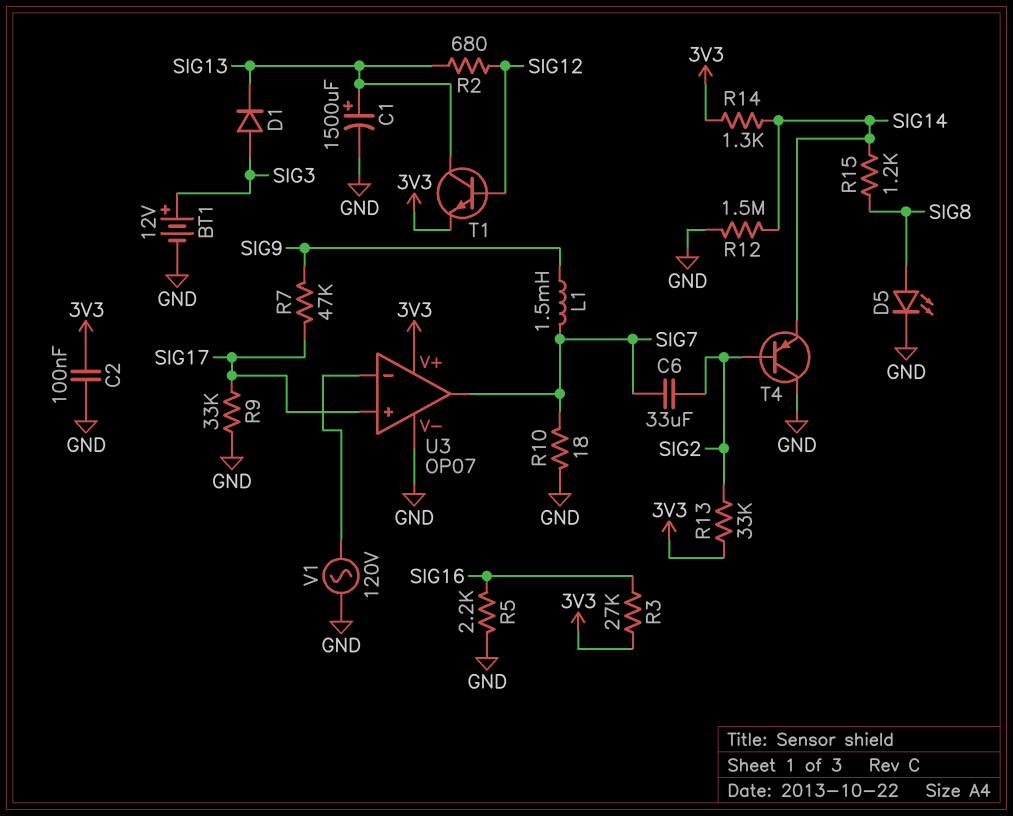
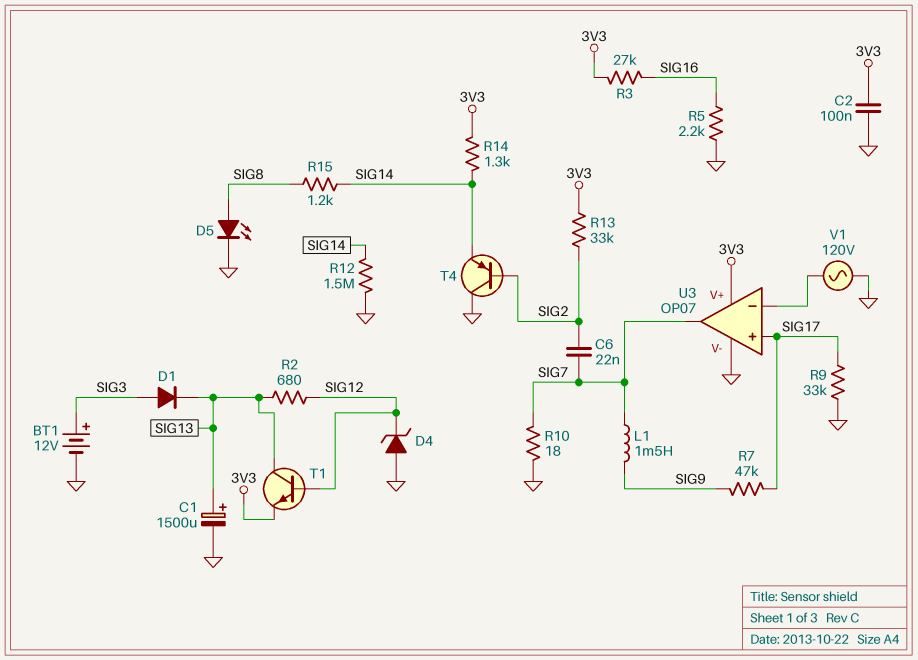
C6: 33uF (SIG2, SIG7) -> 22nF (SIG2, SIG7)
D4: none -> zener (A GND, K SIG12)

